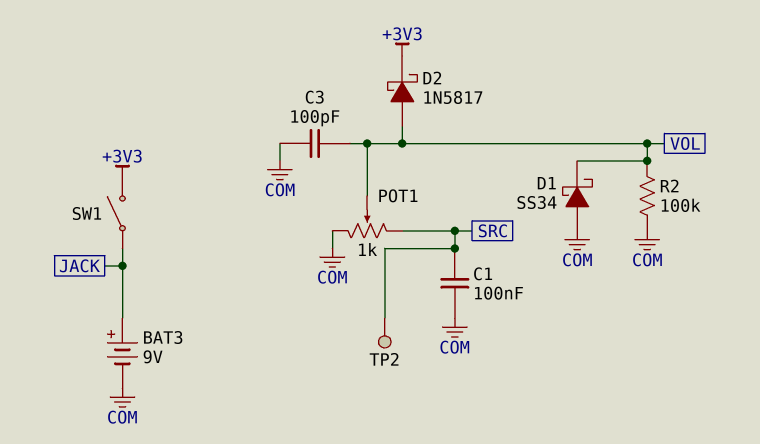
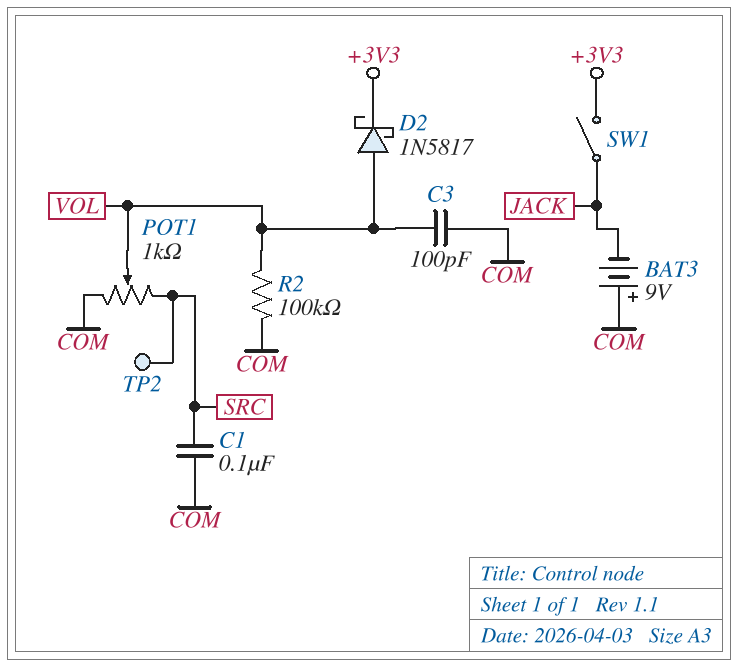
BAT3: 9V (plus JACK, minus COM) -> 9V (plus COM, minus JACK)
D1: schottky SS34 (A COM, K VOL) -> none

